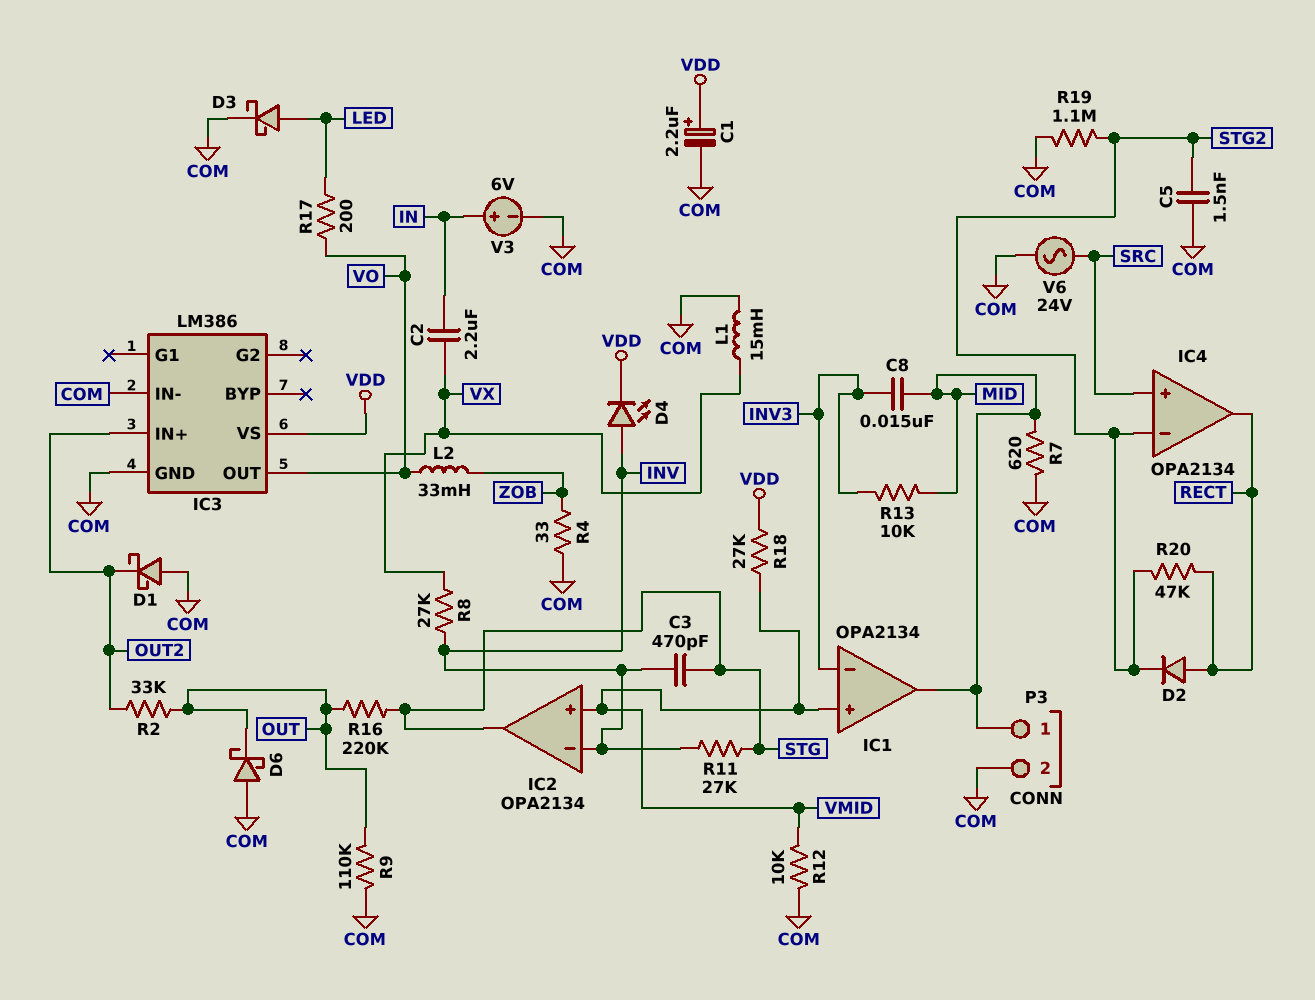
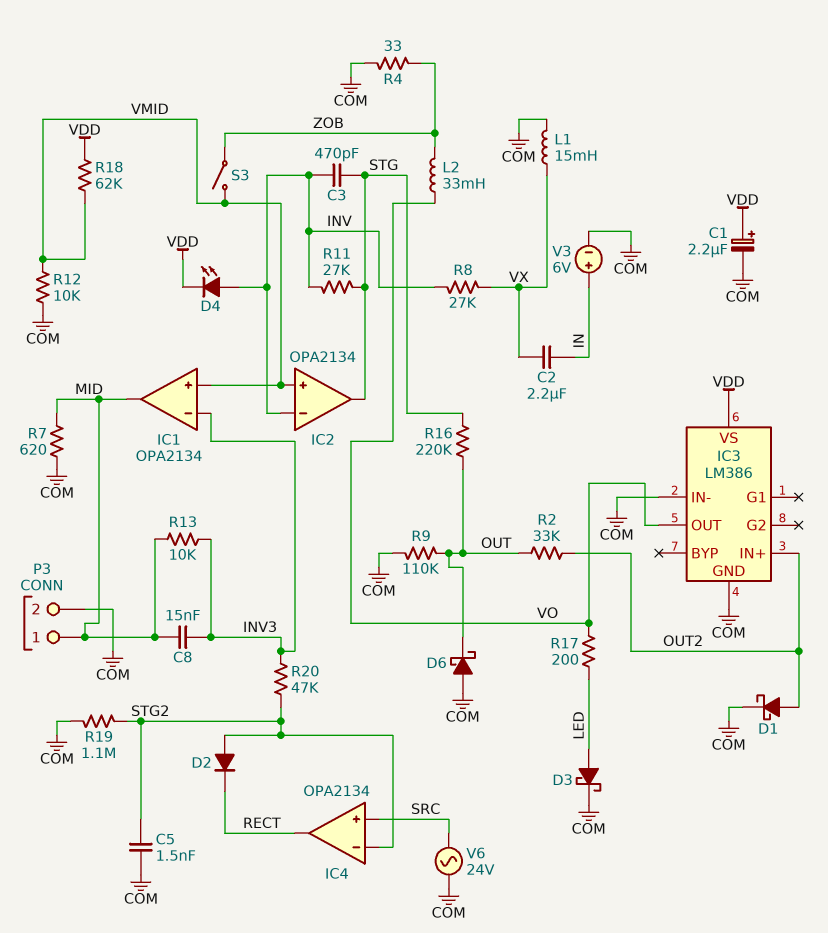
D1: schottky (A COM, K OUT2) -> schottky (A OUT2, K COM)
D2: diode (A RECT, K STG2) -> diode (A STG2, K RECT)
R18: 27k (VDD, VMID) -> 62k (VDD, VMID)
R20: 47k (RECT, STG2) -> 47k (INV3, STG2)
S3: none -> switch (VMID, ZOB)

